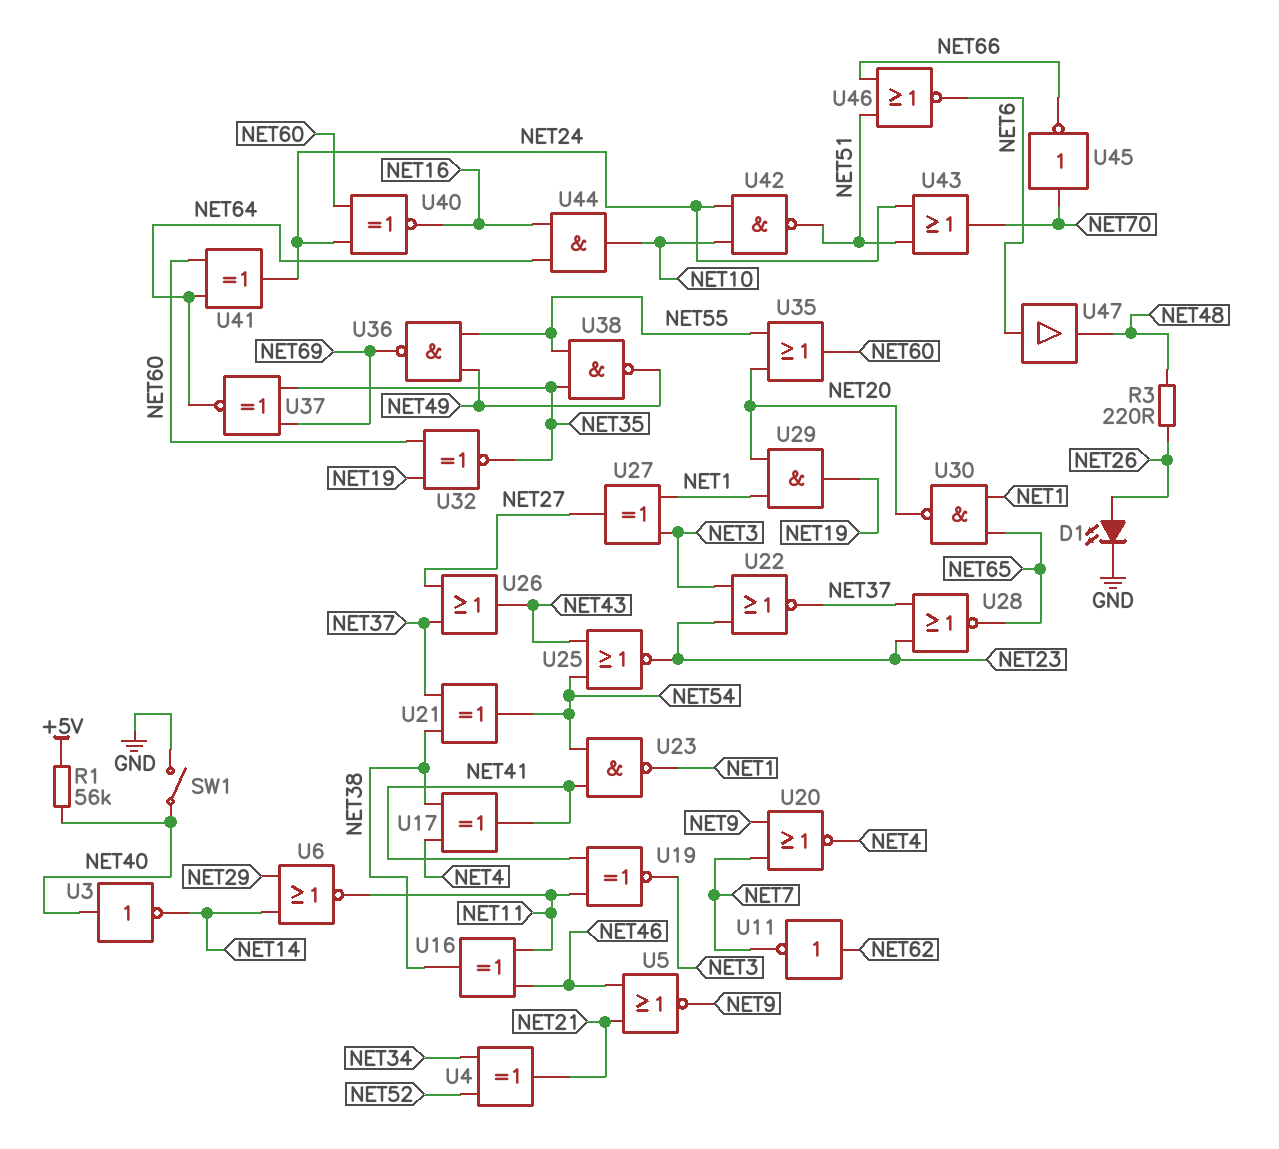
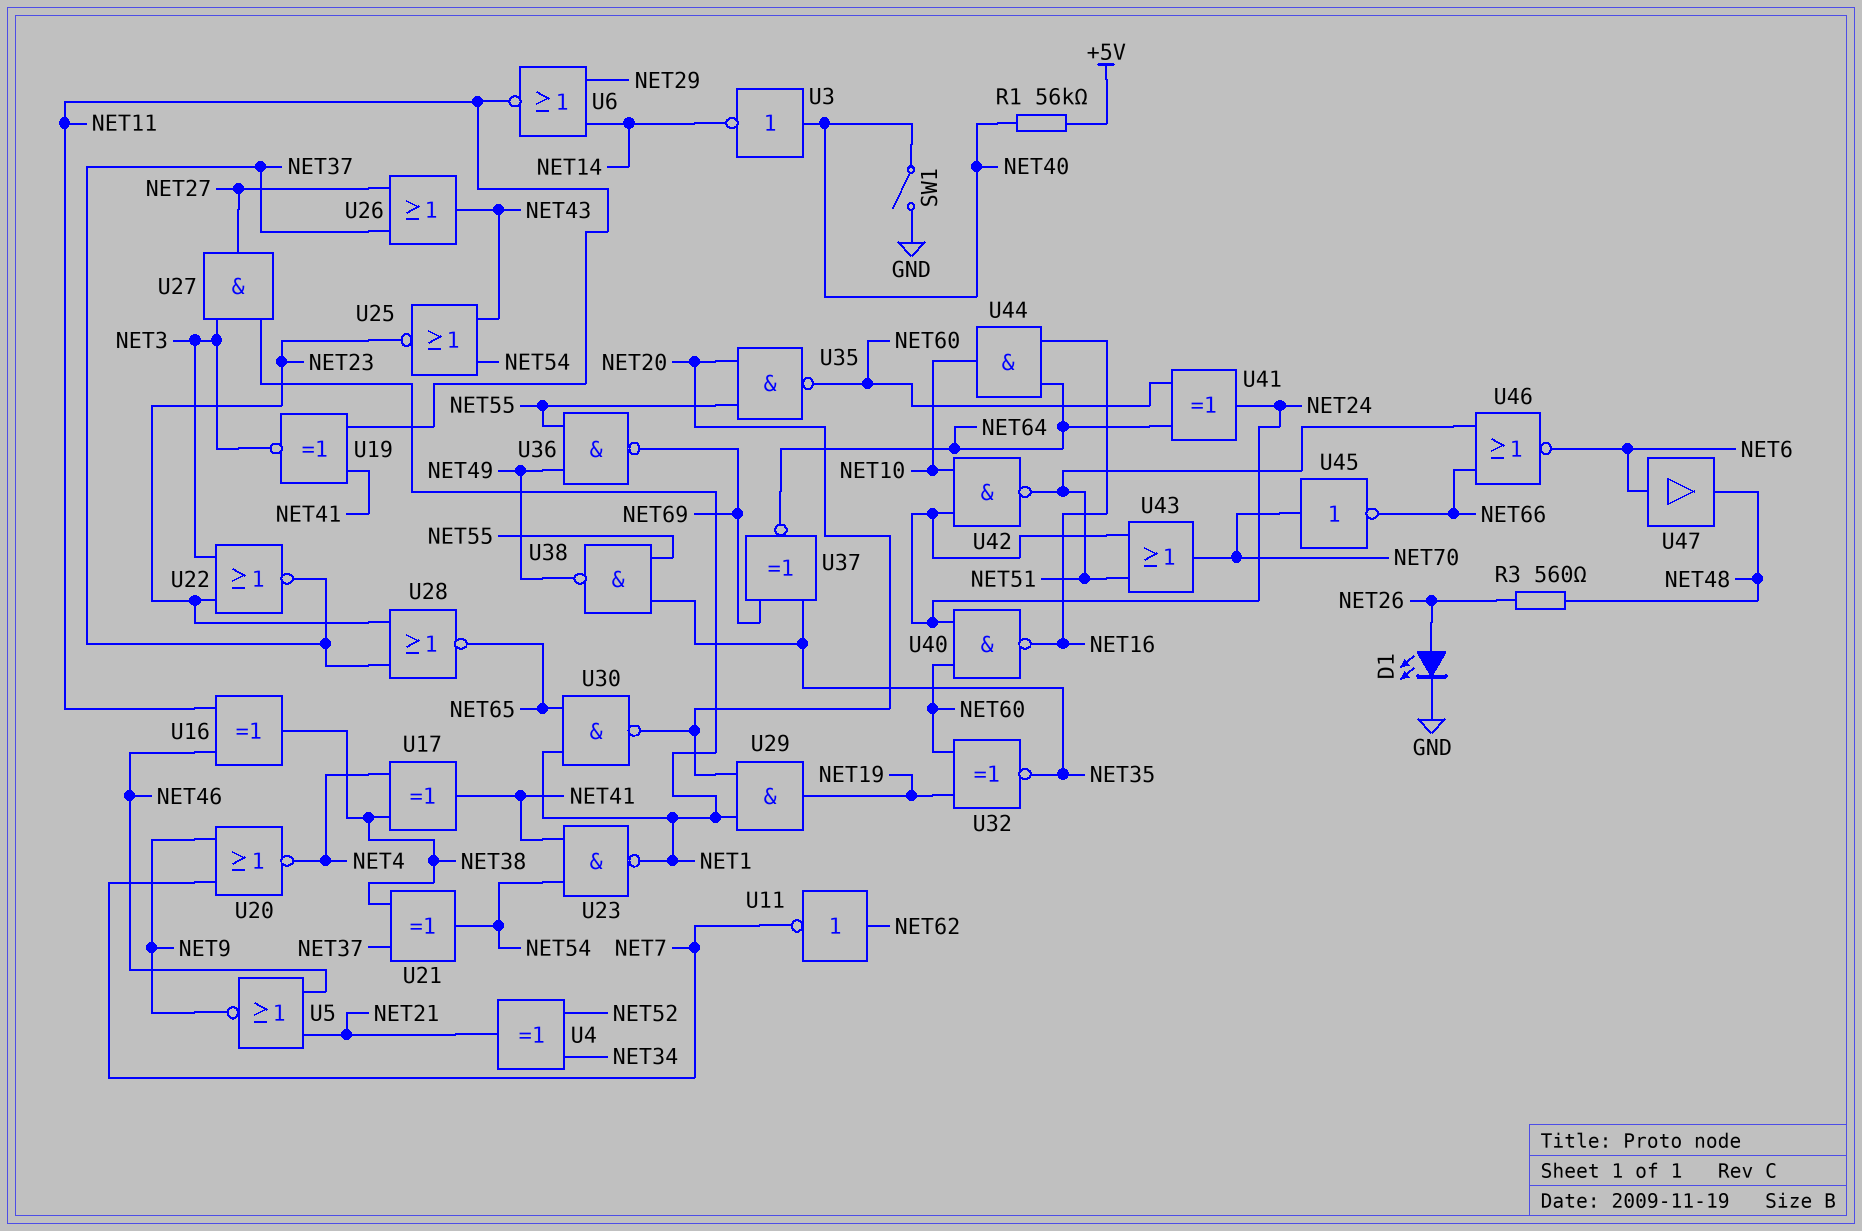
R3: 220 (NET26, NET48) -> 560 (NET26, NET48)
U27: XOR (in NET1, in NET3, out NET27) -> AND (in NET1, in NET3, out NET27)
U35: OR (in NET20, in NET55, out NET60) -> NAND (in NET20, in NET55, out NET60)
U40: XNOR (in NET24, in NET60, out NET16) -> NAND (in NET24, in NET60, out NET16)

